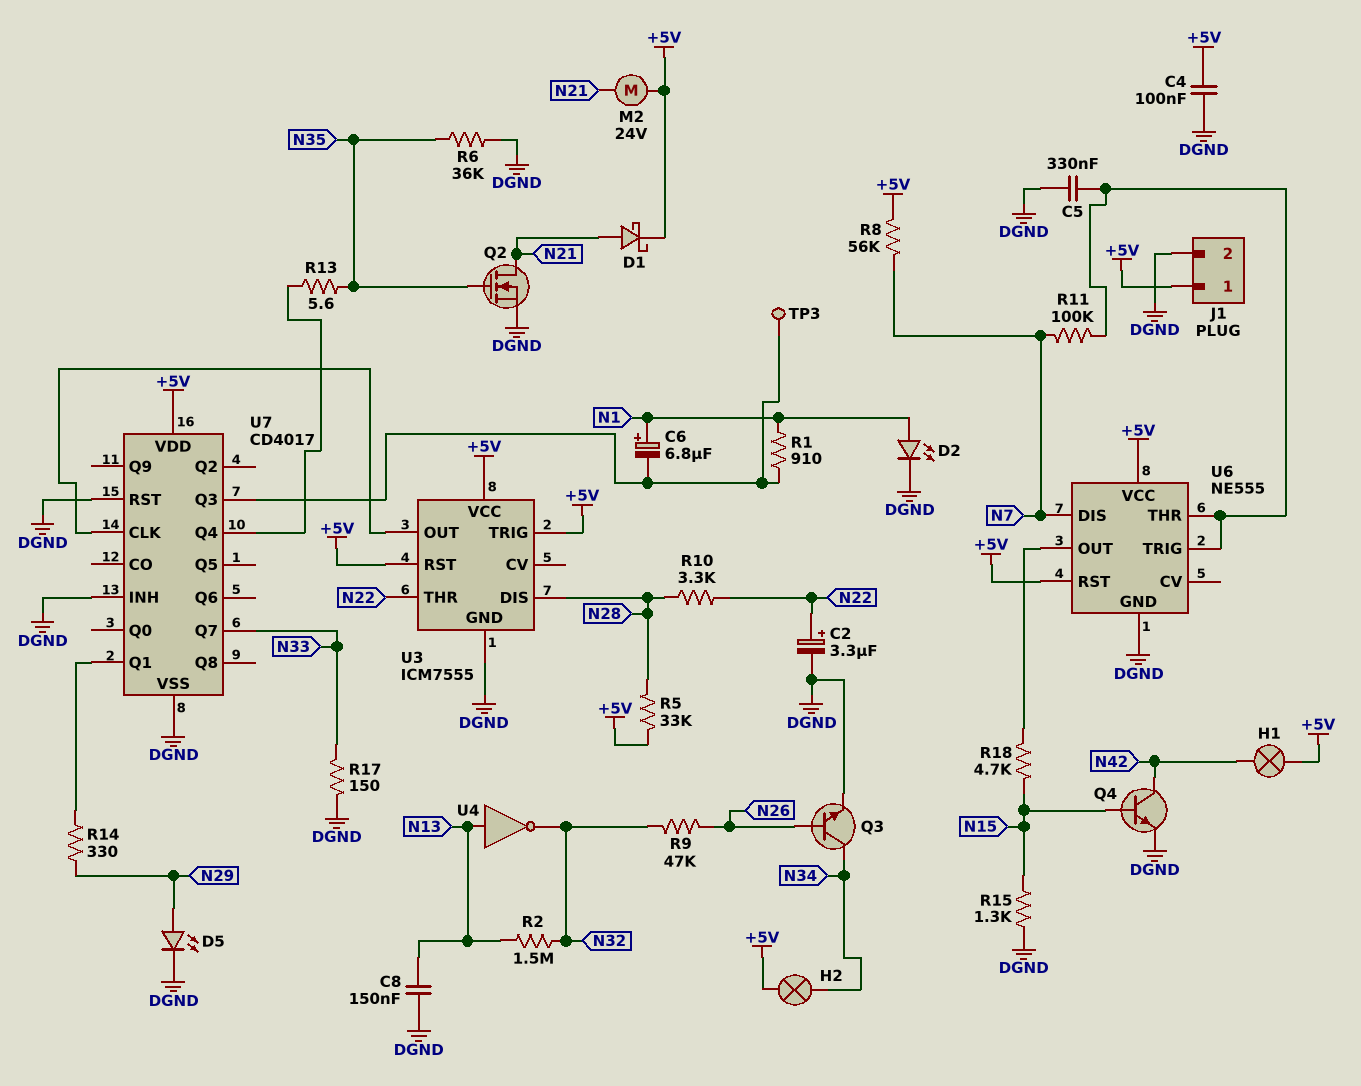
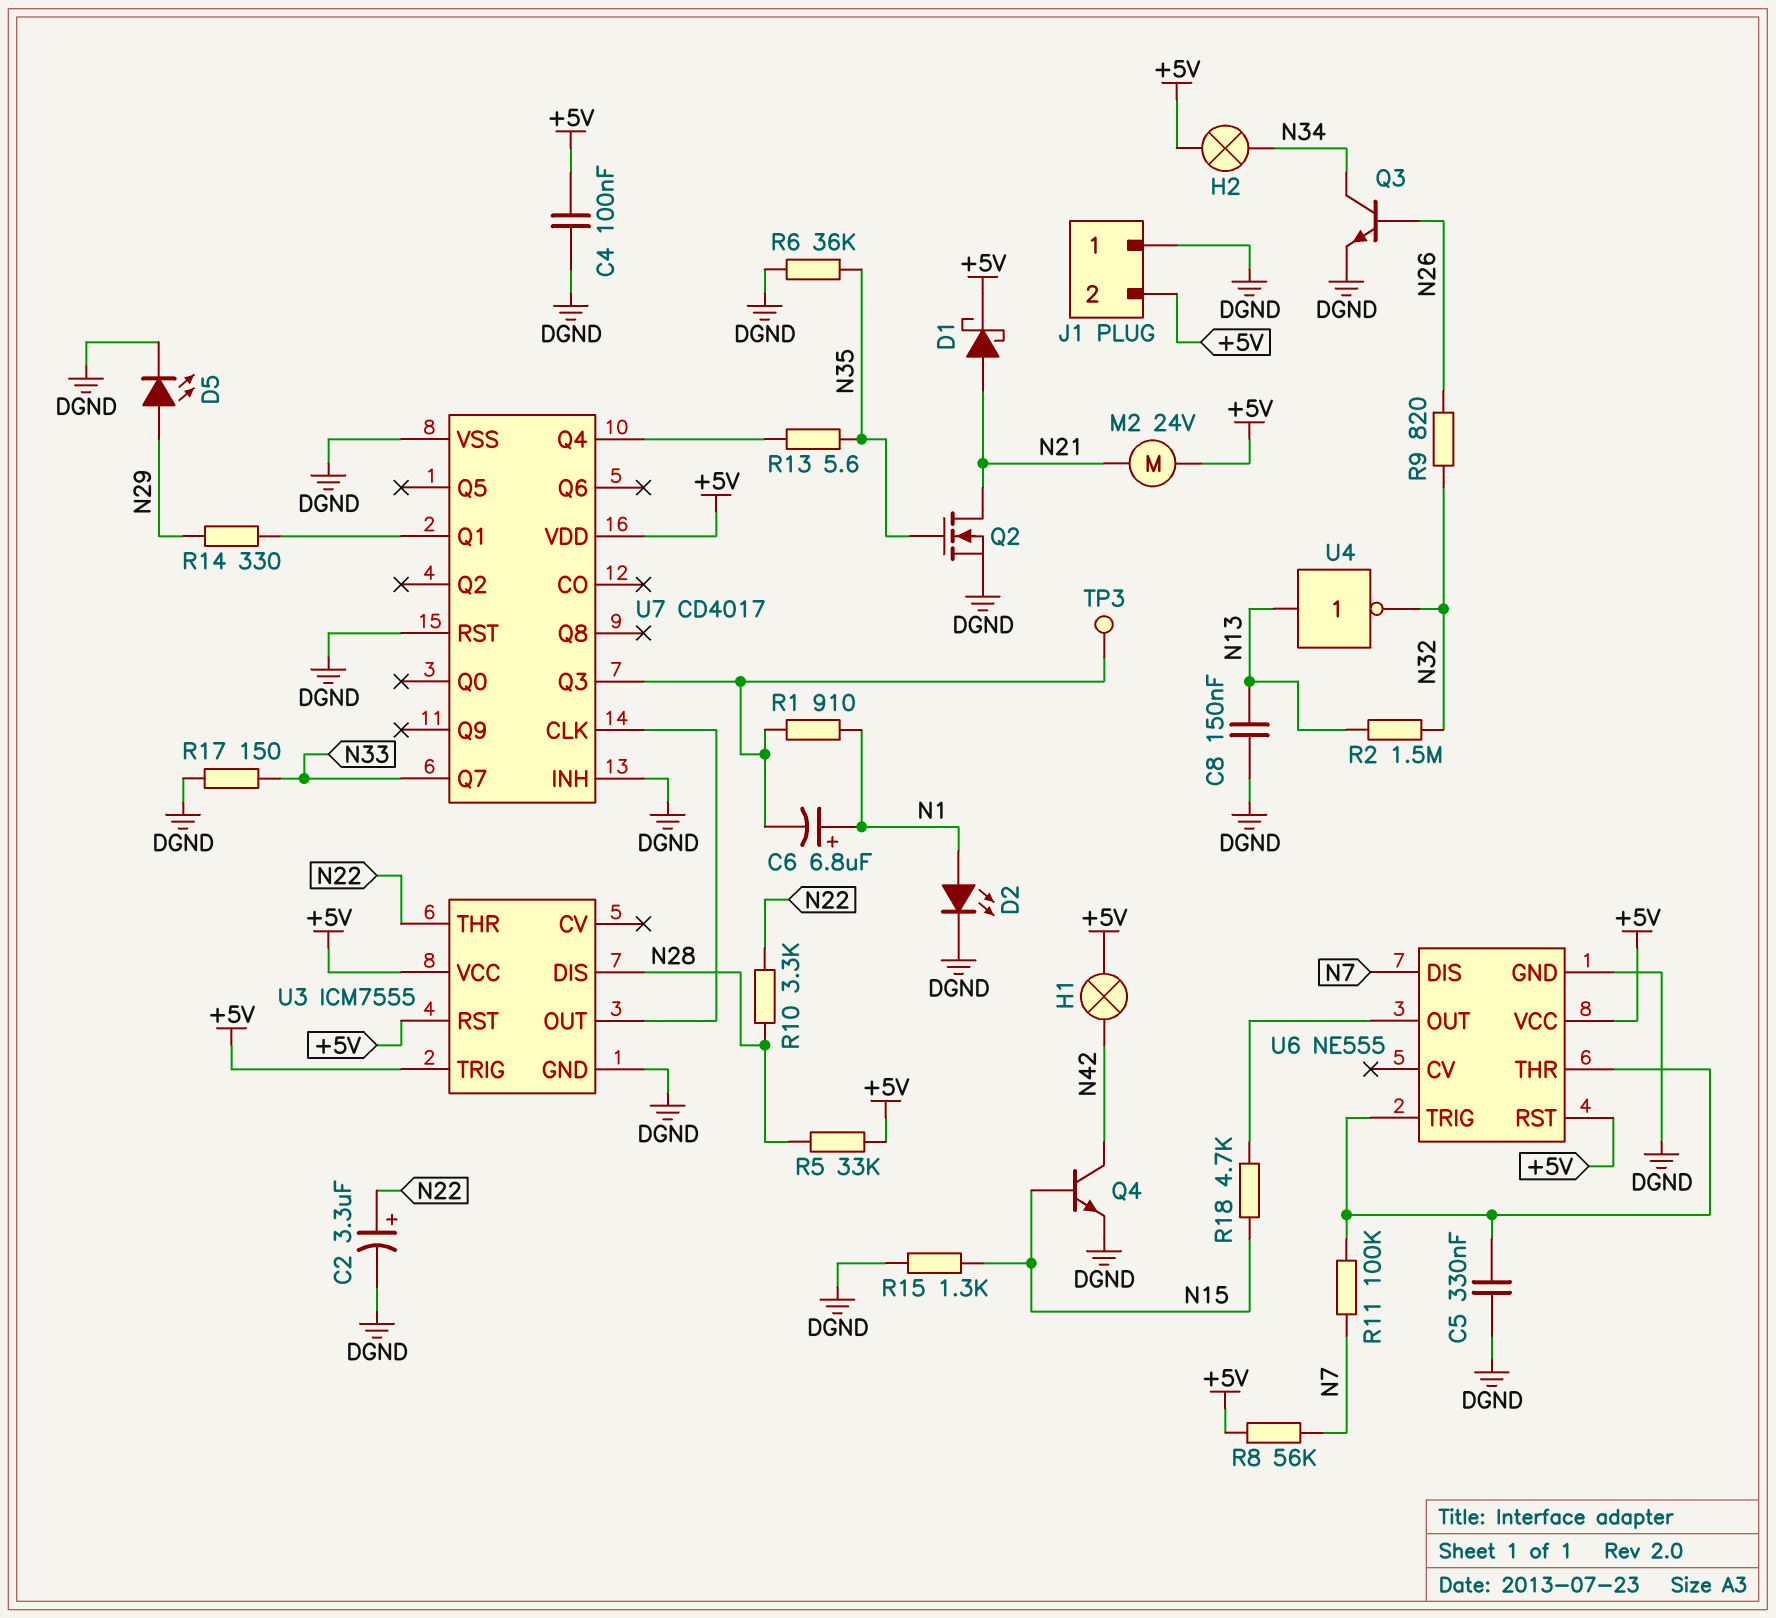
J1 pin 1: +5V -> DGND
J1 pin 2: DGND -> +5V
R9: 47k (N26, N32) -> 820 (N26, N32)

